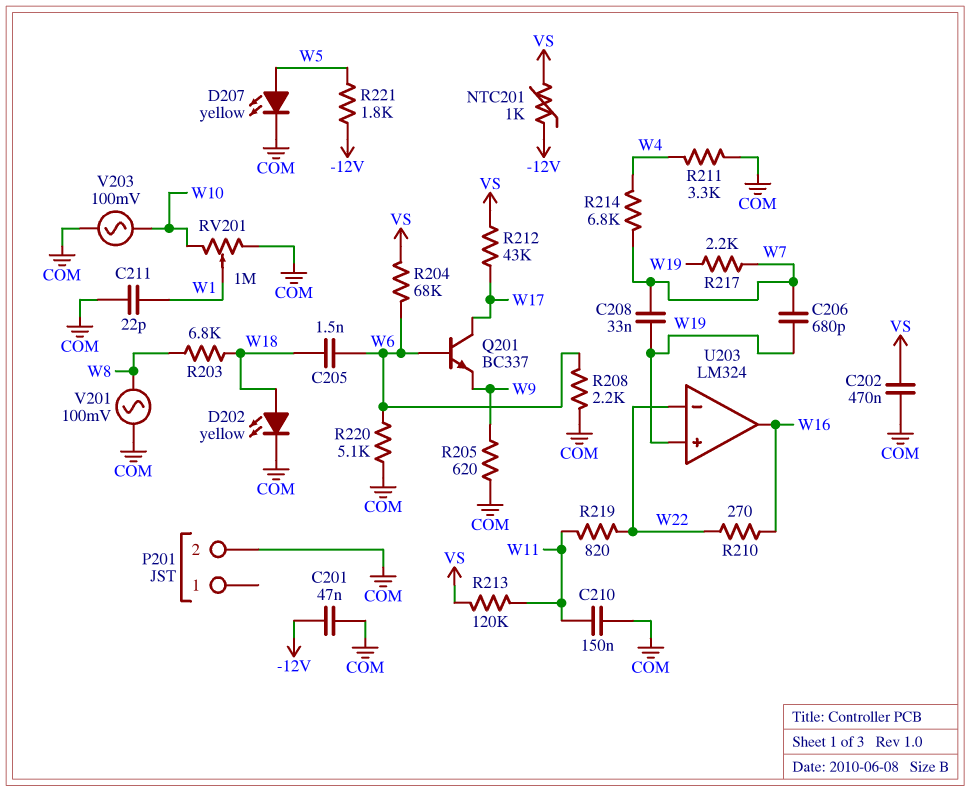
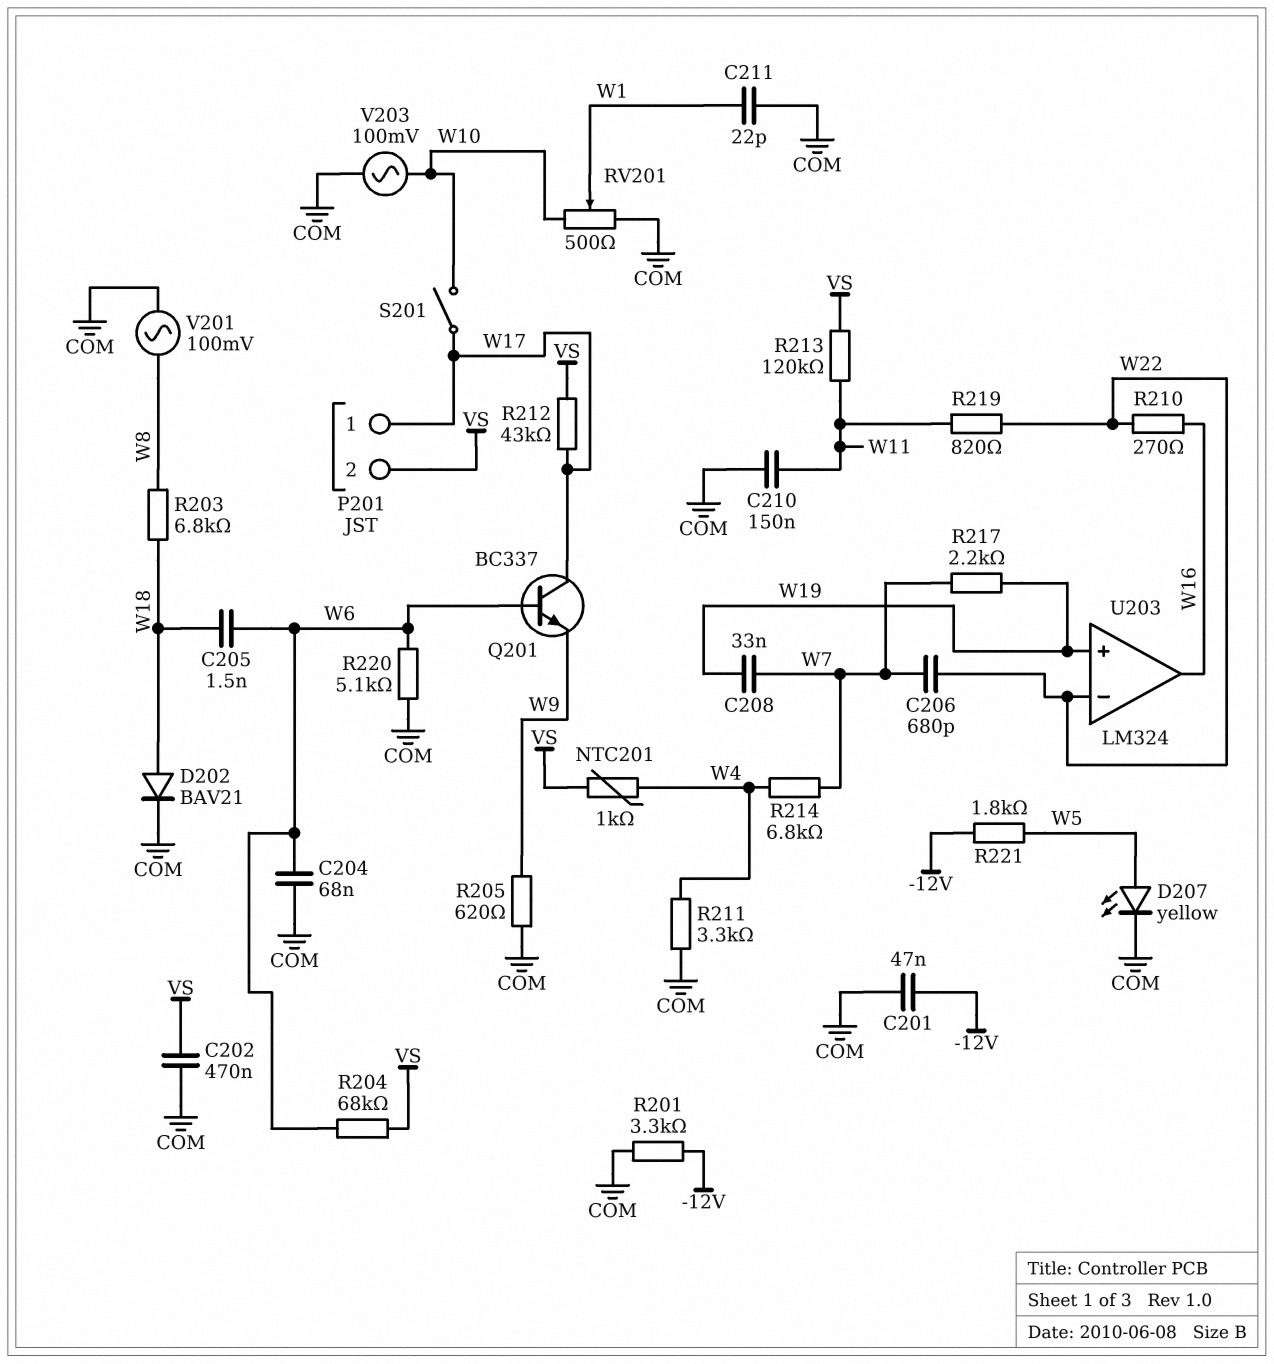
C204: none -> 68nF (COM, W6)
C206: 680pF (W7, W19) -> 680pF (W7, W22)
D202: LED yellow (A W18, K COM) -> diode BAV21 (A W18, K COM)
NTC201: 1k (-12V, VS) -> 1k (VS, W4)
P201 pin 1: none -> W17
P201 pin 2: COM -> VS
R201: none -> 3.3k (-12V, COM)
R208: 2.2k (COM, W6) -> none
RV201: 1M (COM, W10, wiper W1) -> 500 (COM, W10, wiper W1)
S201: none -> switch (W10, W17)

